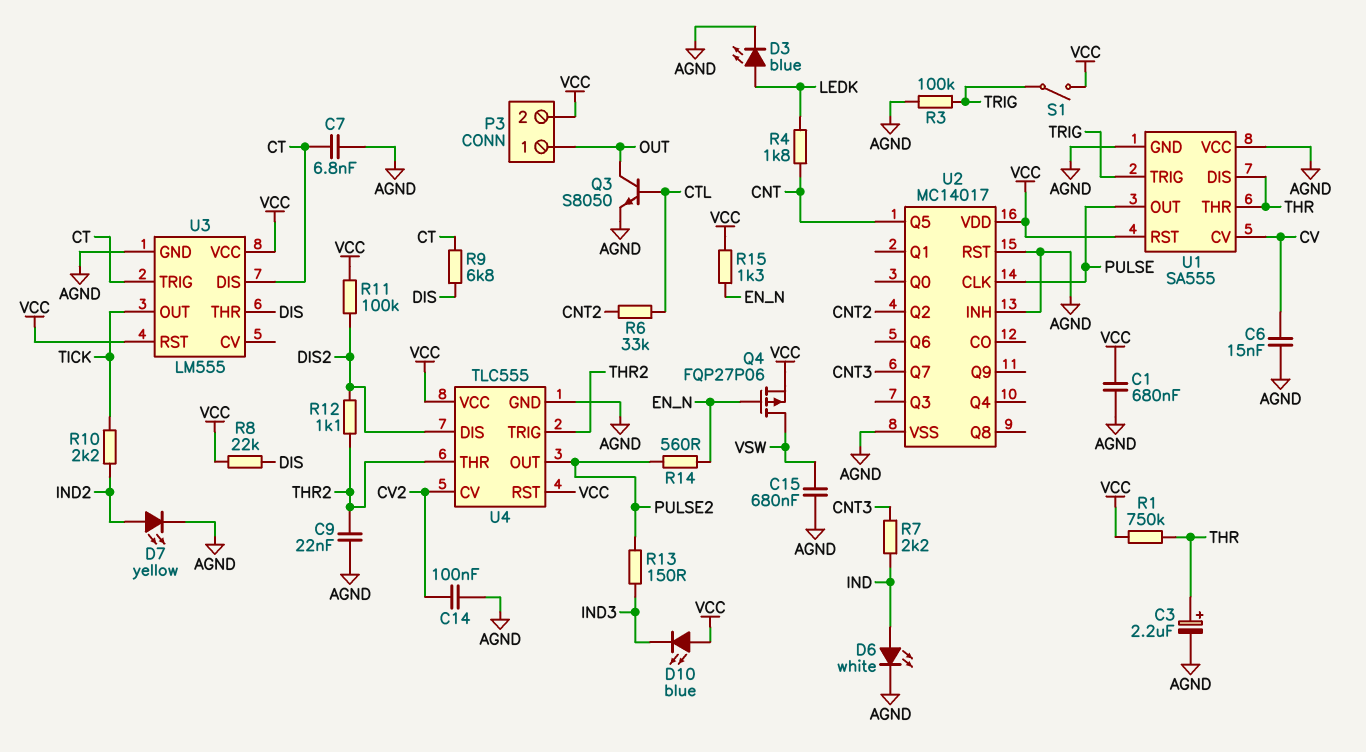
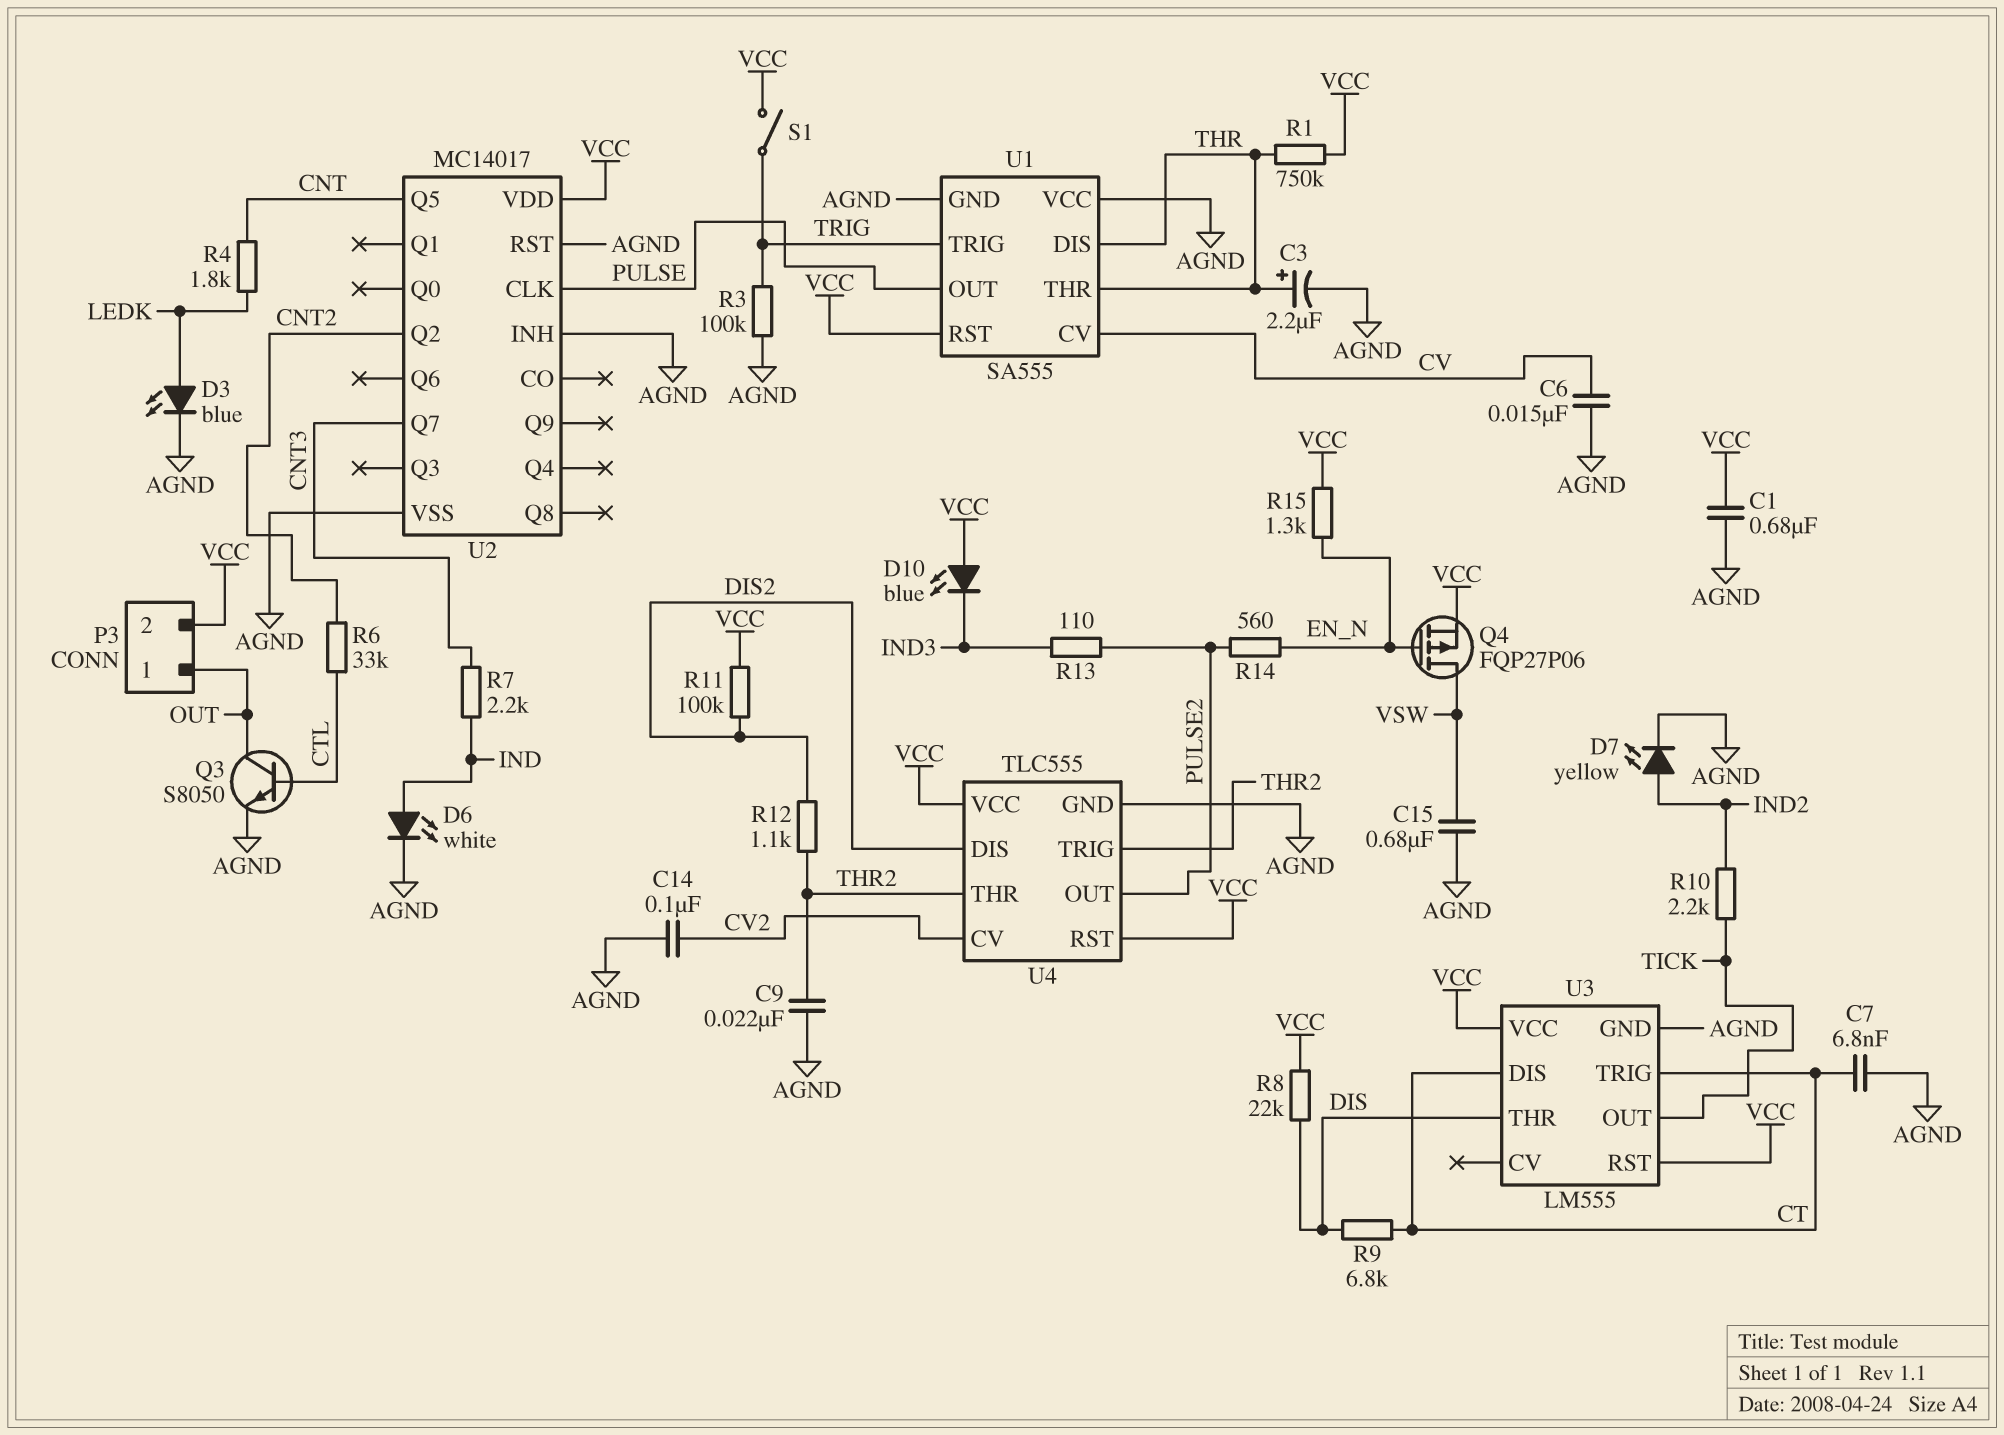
R13: 150 (IND3, PULSE2) -> 110 (IND3, PULSE2)

